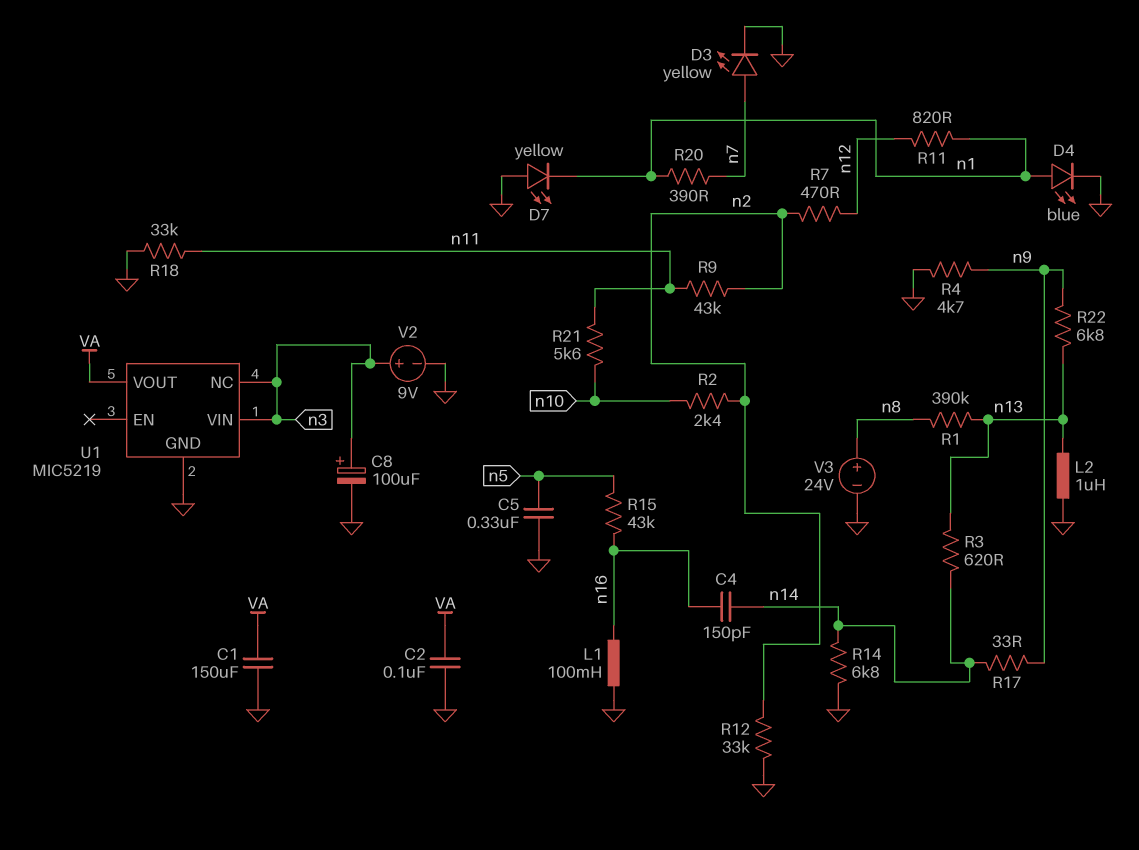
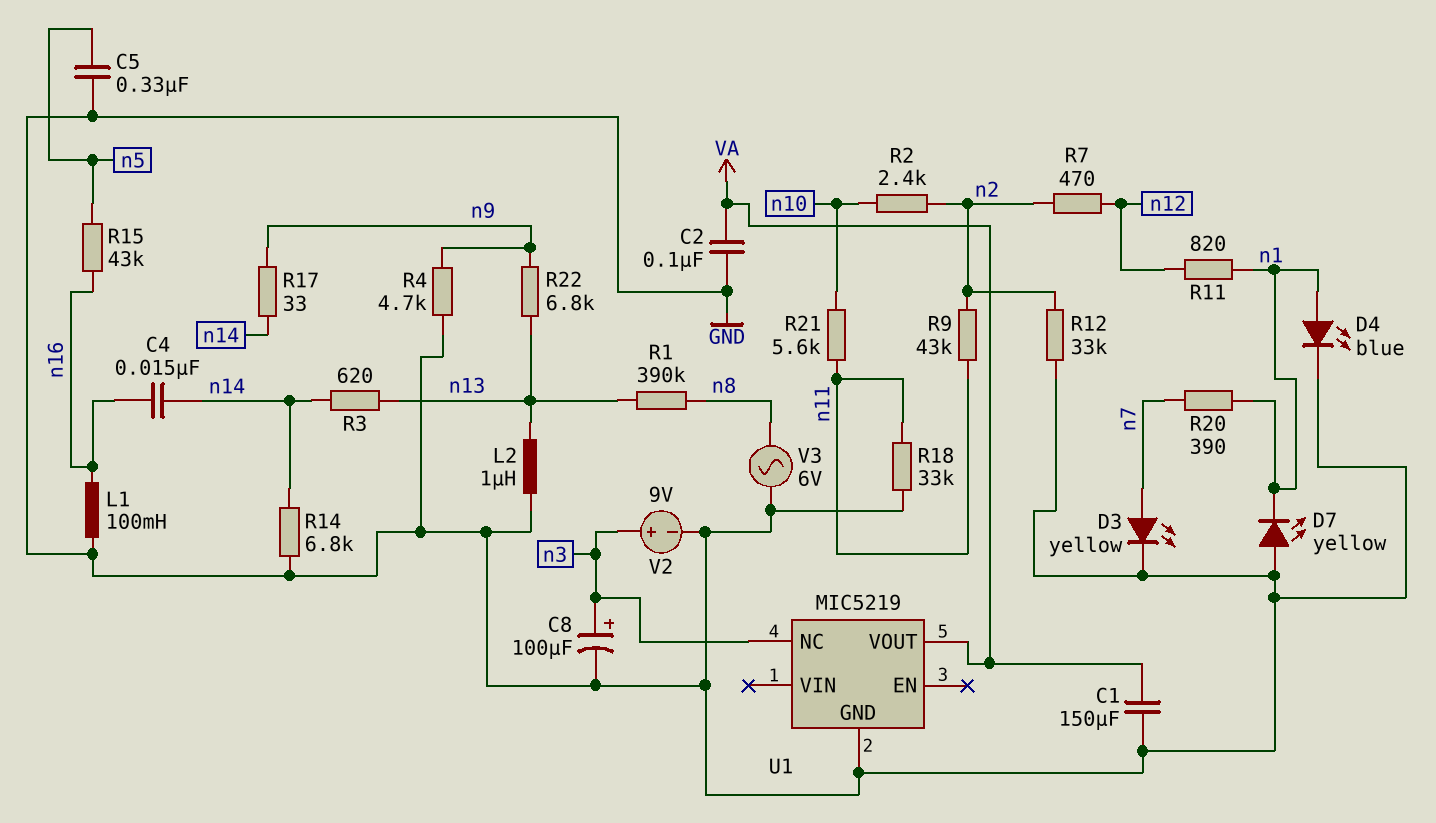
C4: 150pF (n14, n16) -> 15nF (n14, n16)
U1 pin VIN: n3 -> none
V3: 24V (plus n8, minus GND) -> AC 6V (GND, n8)

